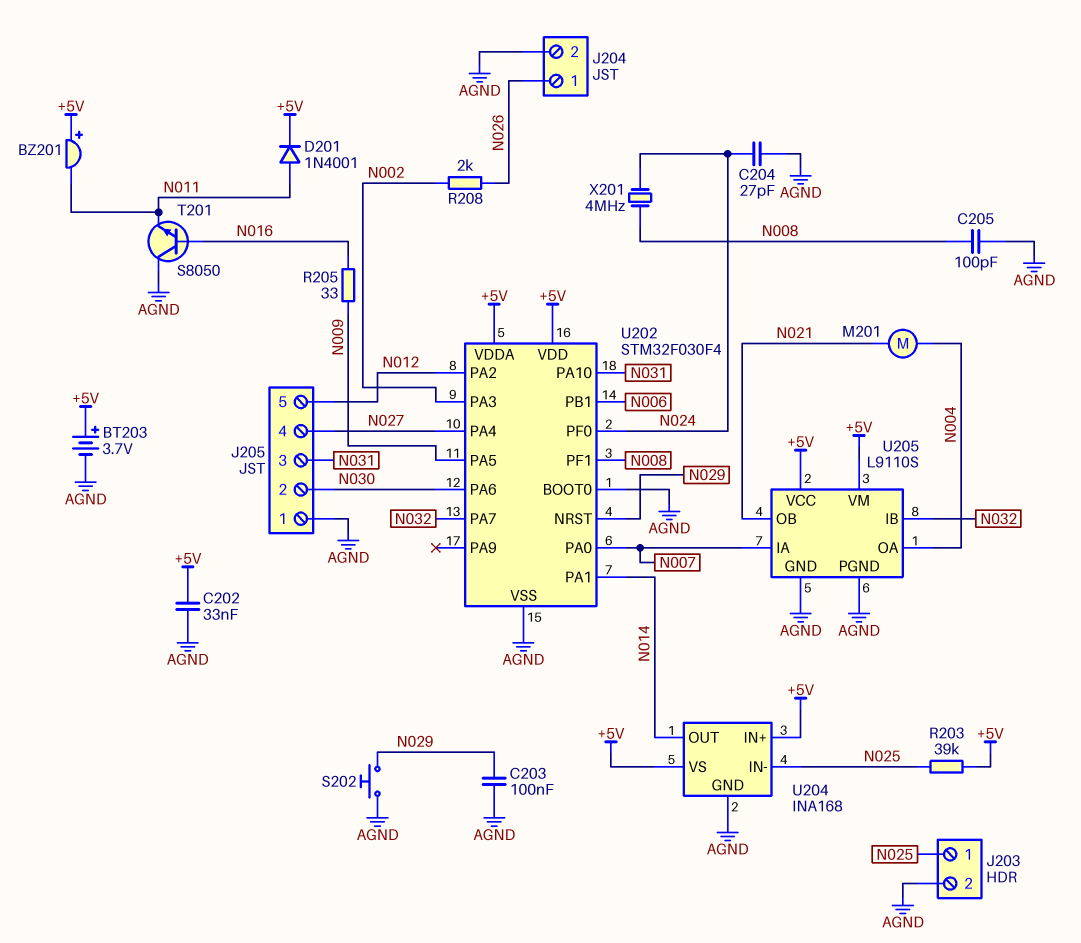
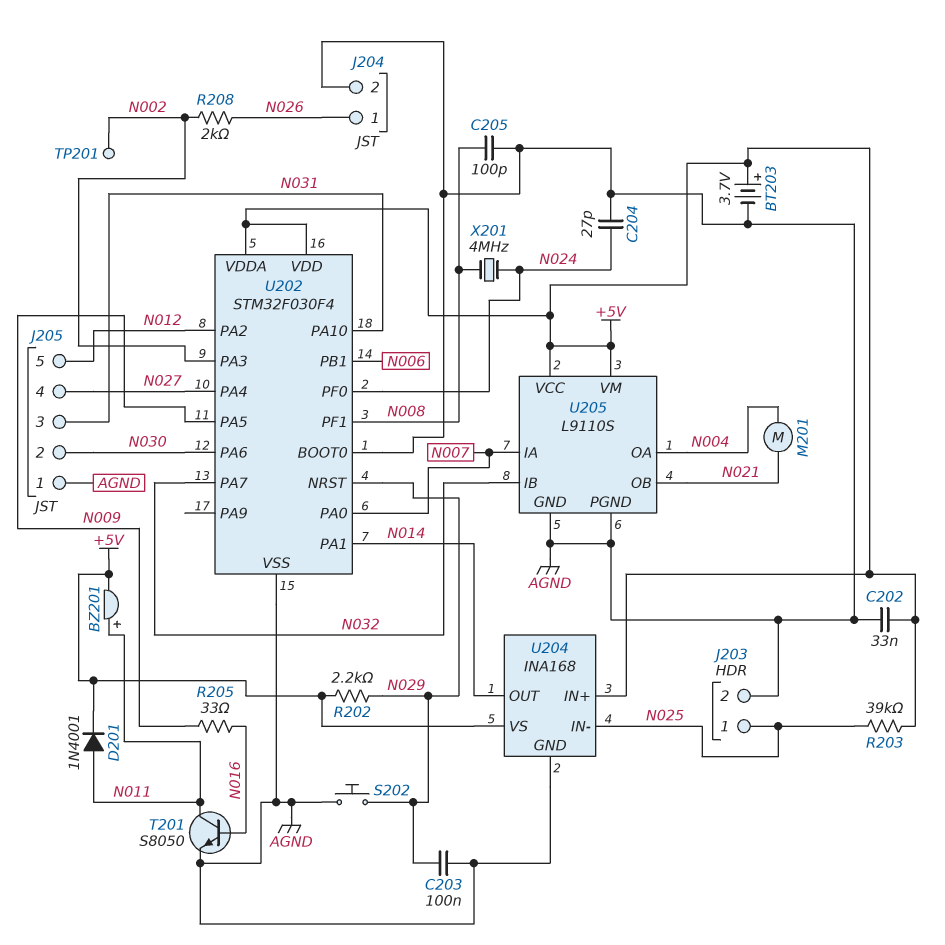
BZ201: buzzer (plus +5V, minus N011) -> buzzer (plus N011, minus +5V)
R202: none -> 2.2k (+5V, N029)
T201: NPN S8050 (B N016, C AGND, E N011) -> NPN S8050 (B N016, C N011, E AGND)
TP201: none -> test point (N002)

